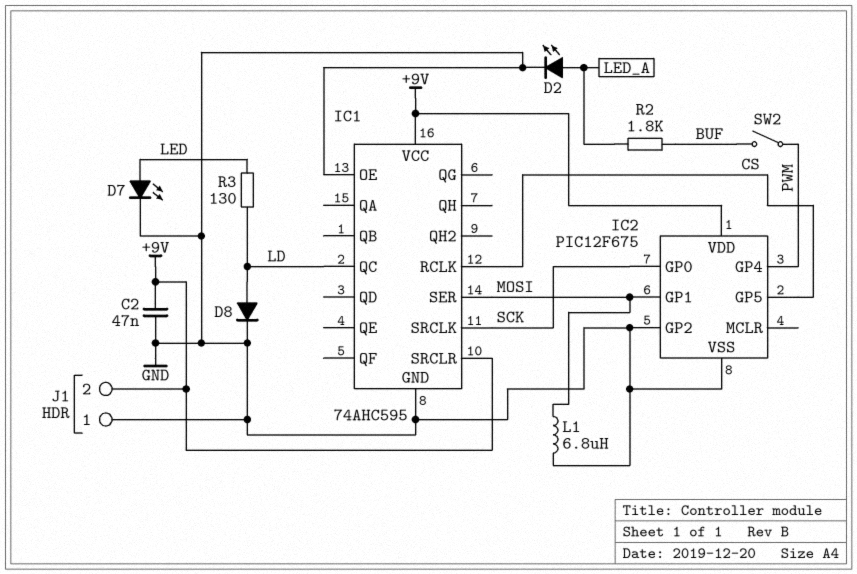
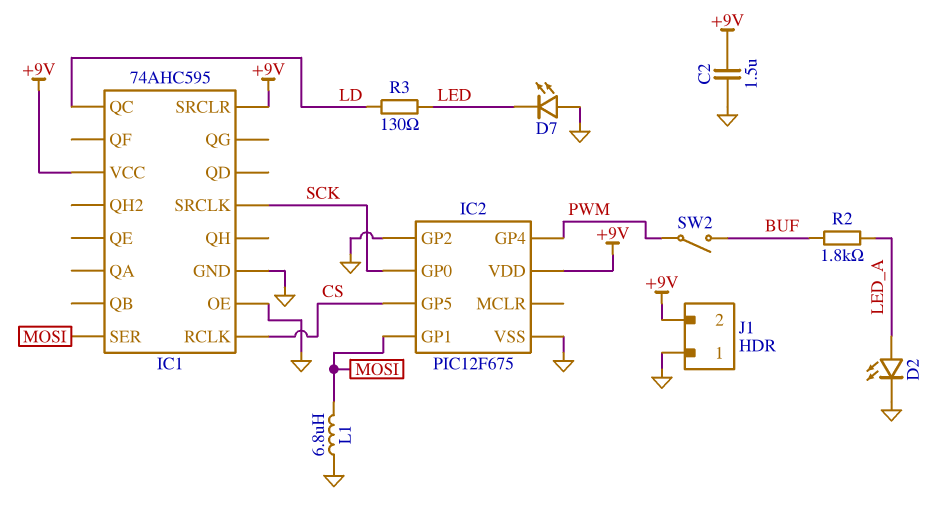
C2: 47nF (+9V, GND) -> 1.5uF (+9V, GND)
D7: LED (A LED, K GND) -> LED (A GND, K LED)
D8: diode (A LD, K GND) -> none

